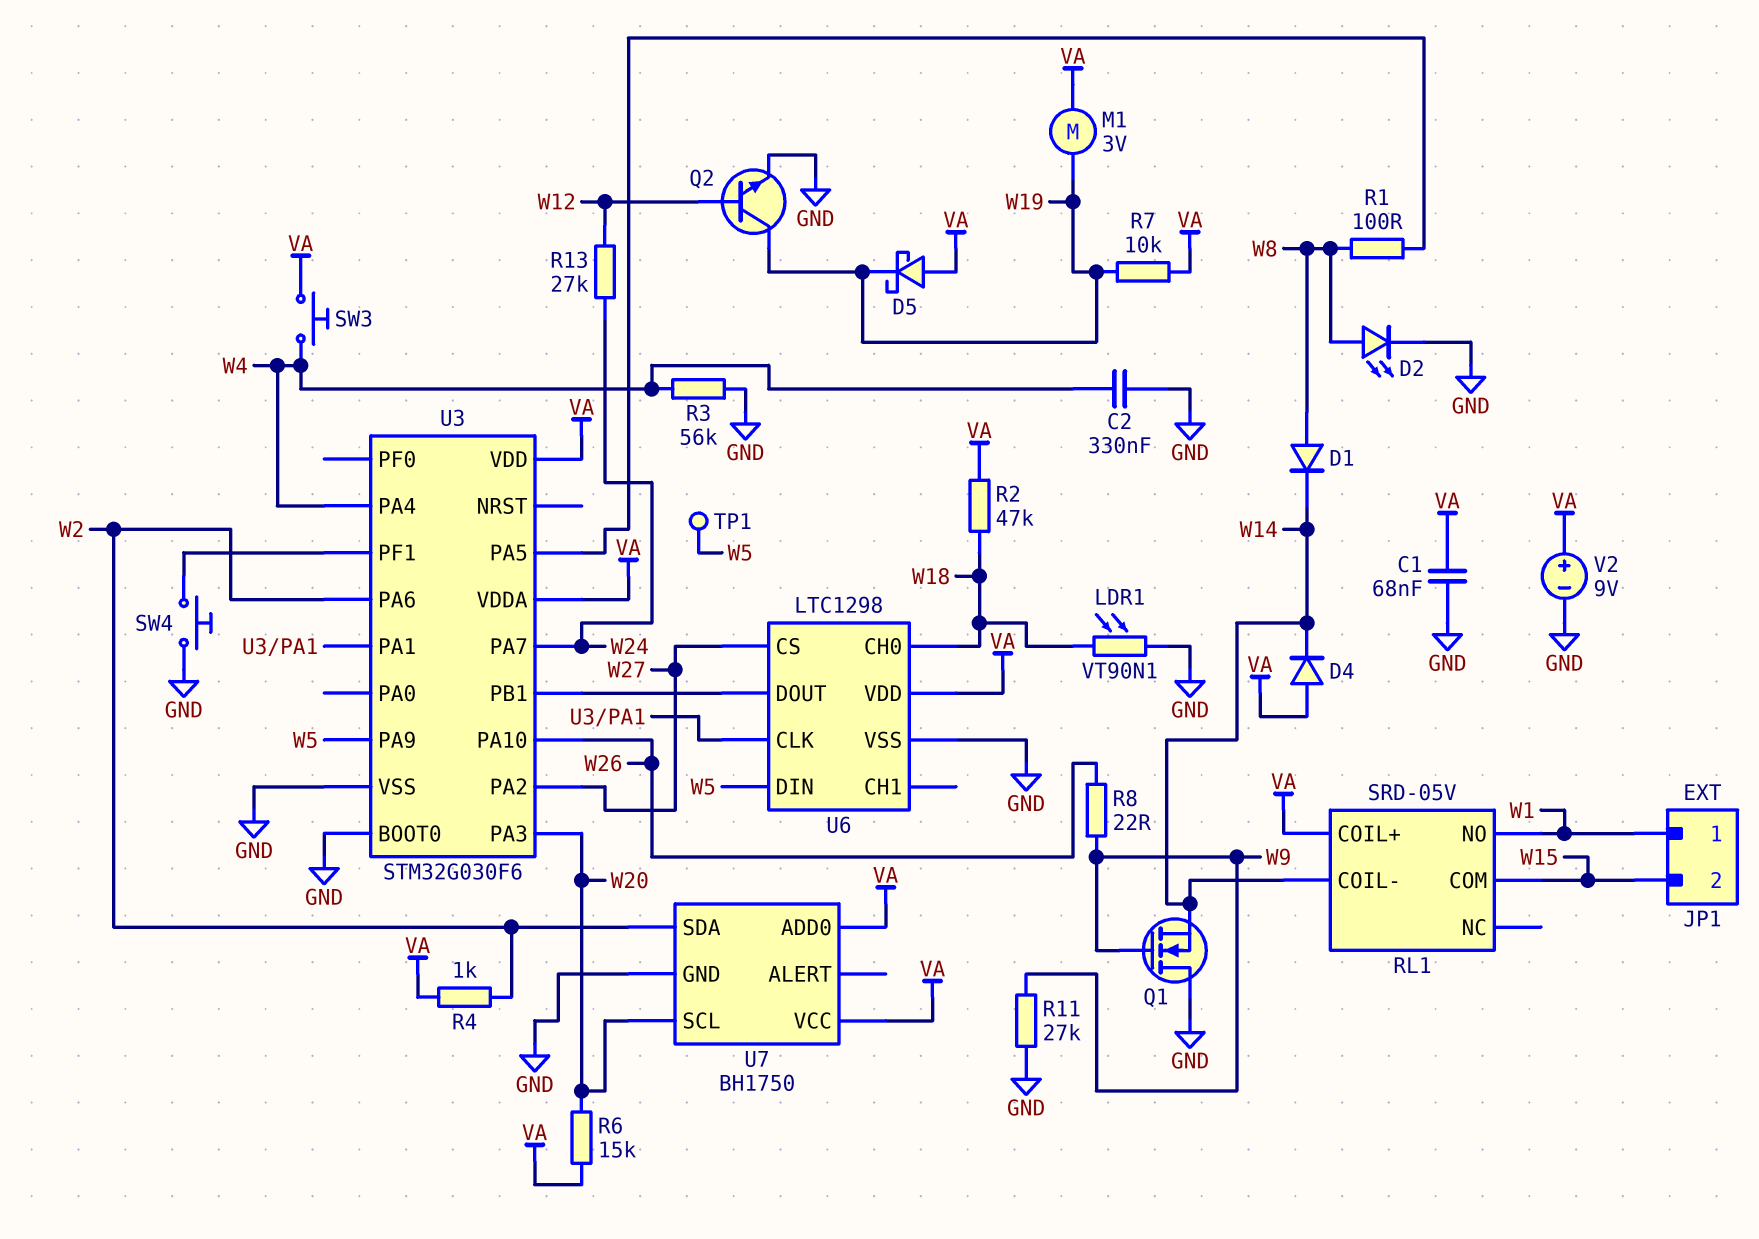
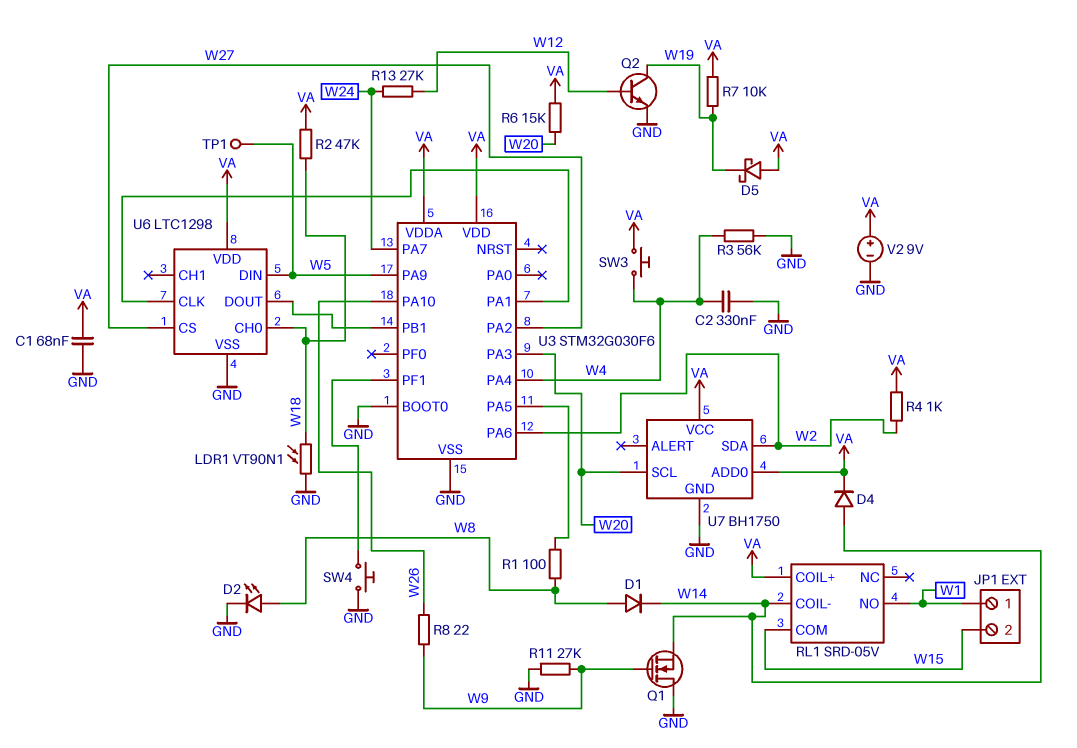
D4: diode (A VA, K W14) -> diode (A W14, K VA)
M1: motor 3V (VA, W19) -> none

